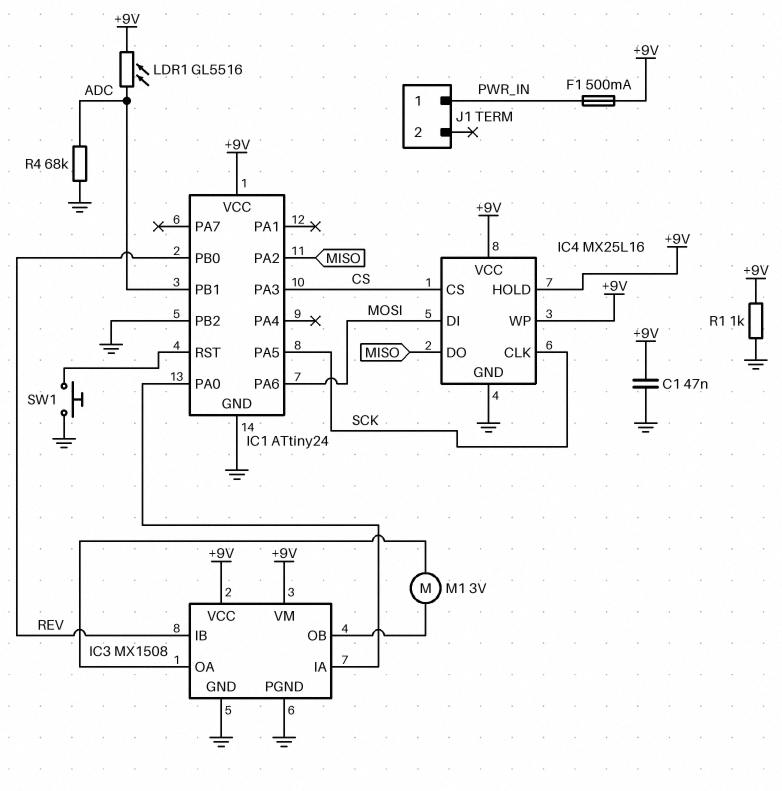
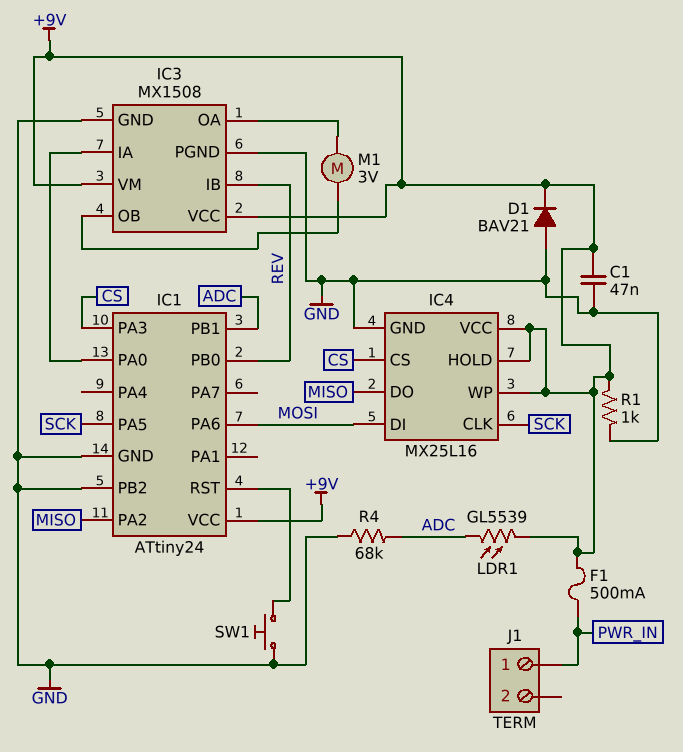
D1: none -> diode BAV21 (A GND, K +9V)
LDR1: GL5516 (+9V, ADC) -> GL5539 (+9V, ADC)

